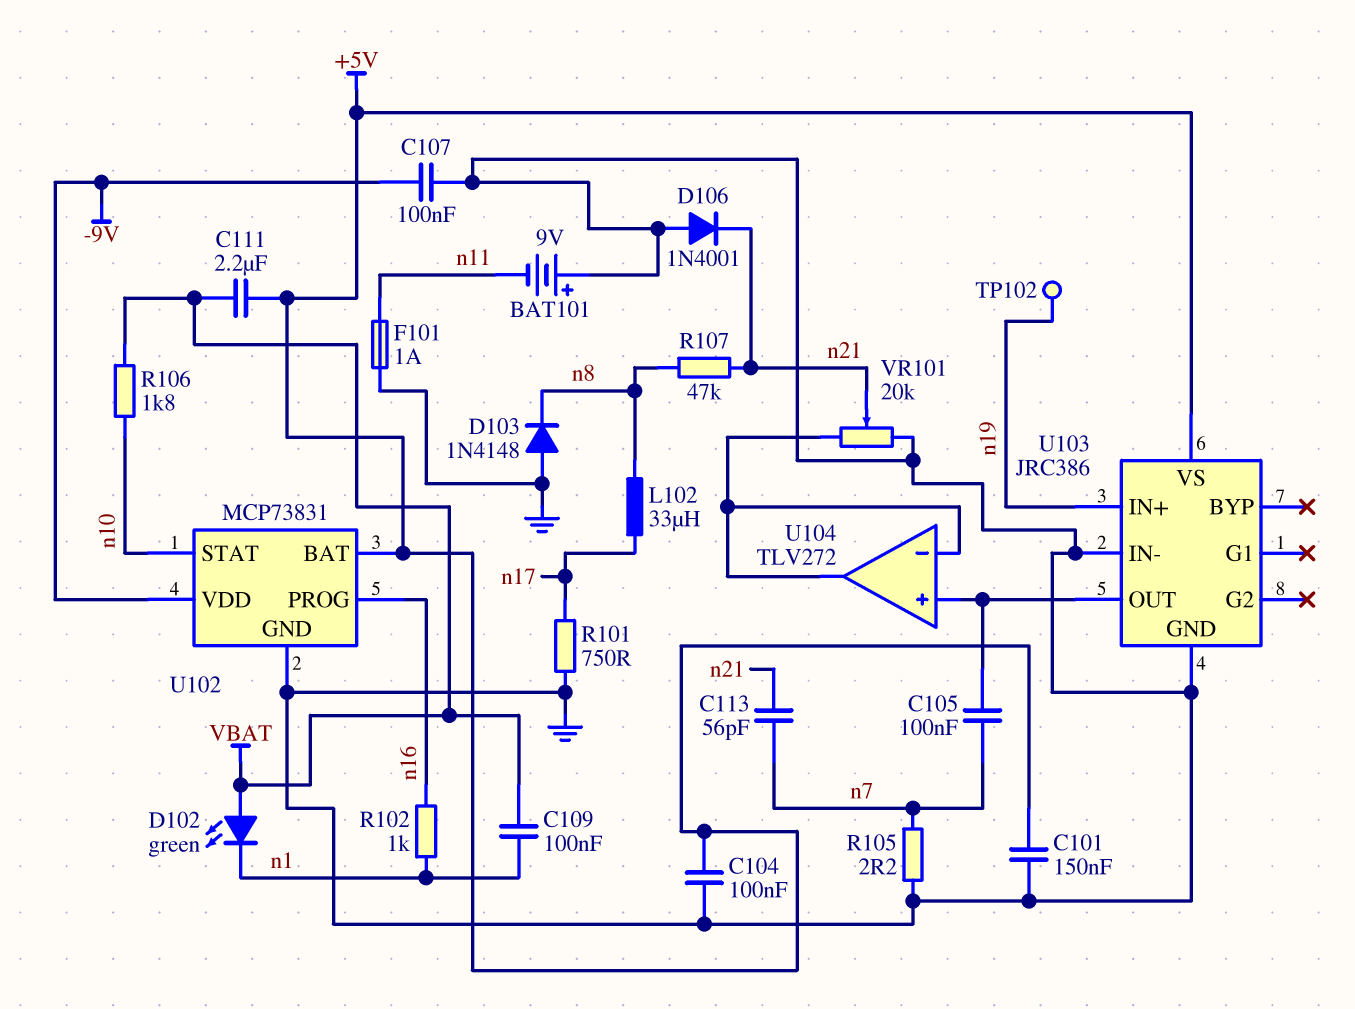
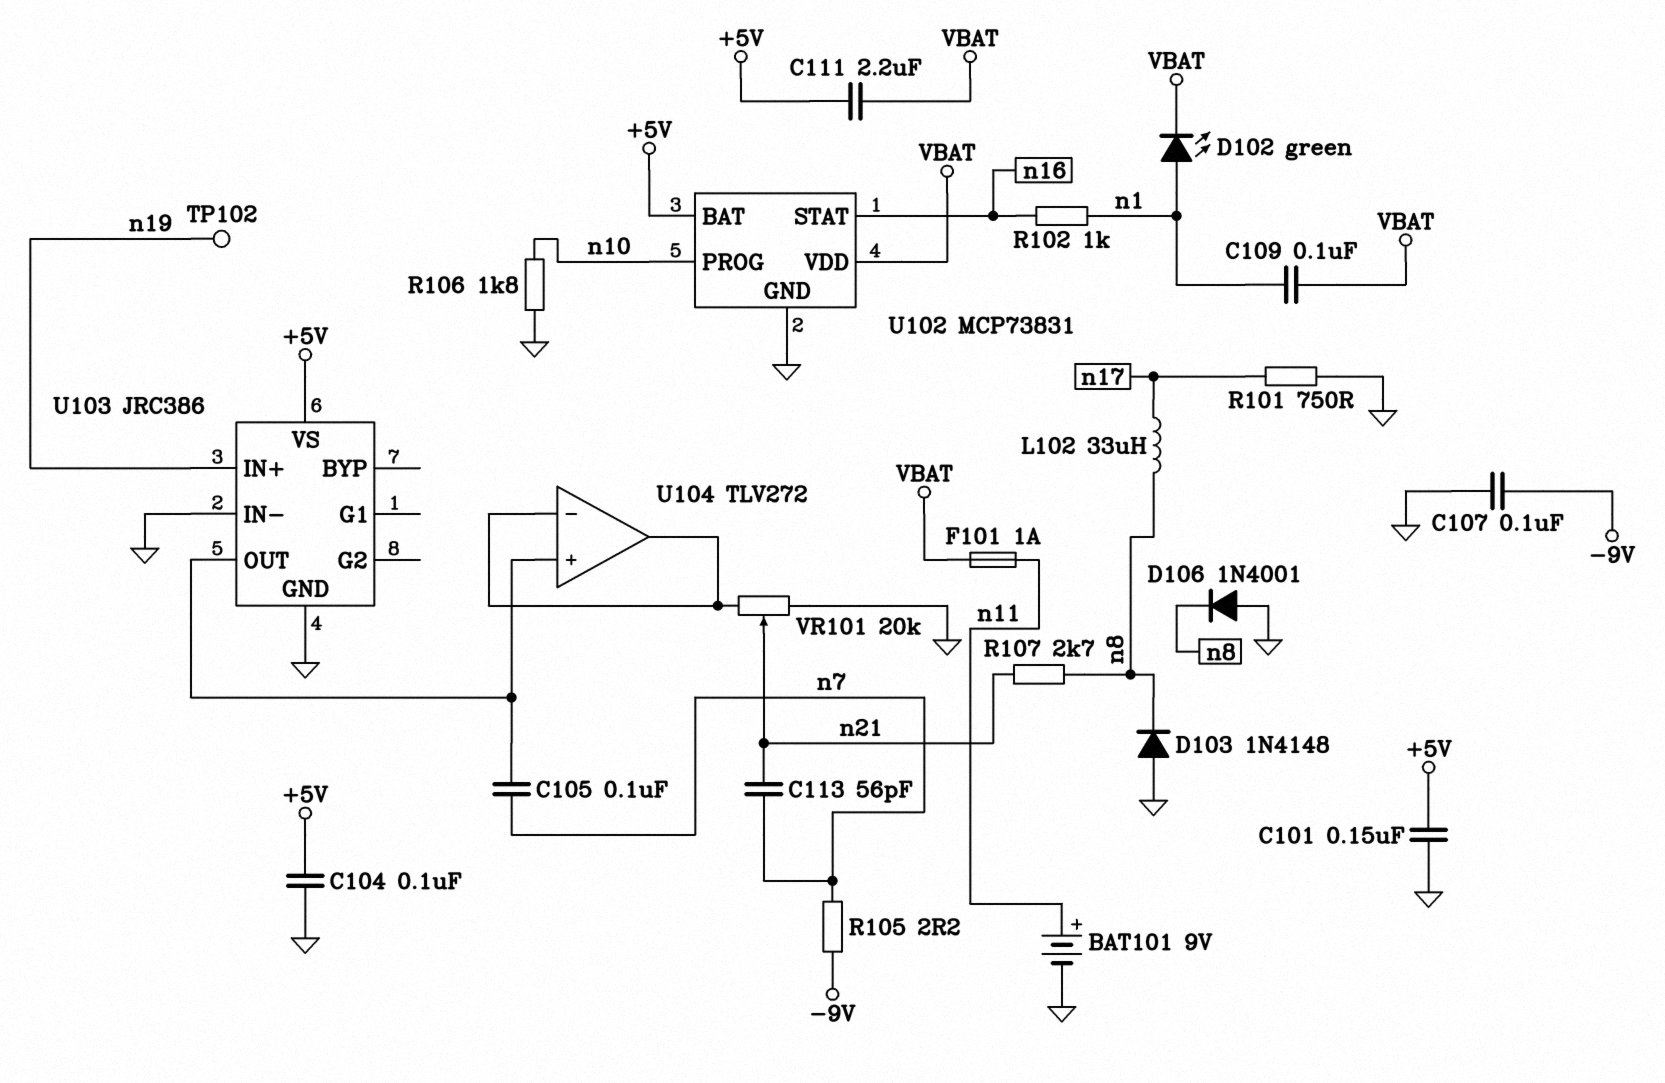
BAT101: 9V (plus GND, minus n11) -> 9V (plus n11, minus GND)
D102: LED green (A VBAT, K n1) -> LED green (A n1, K VBAT)
D106: diode 1N4001 (A GND, K n21) -> diode 1N4001 (A GND, K n8)
F101: 1A (GND, n11) -> 1A (VBAT, n11)
R105: 2.2 (GND, n7) -> 2.2 (-9V, n7)
R106: 1.8k (VBAT, n10) -> 1.8k (GND, n10)
R107: 47k (n8, n21) -> 2.7k (n8, n21)
U102 pin PROG: n16 -> n10
U102 pin STAT: n10 -> n16
U102 pin VDD: -9V -> VBAT

